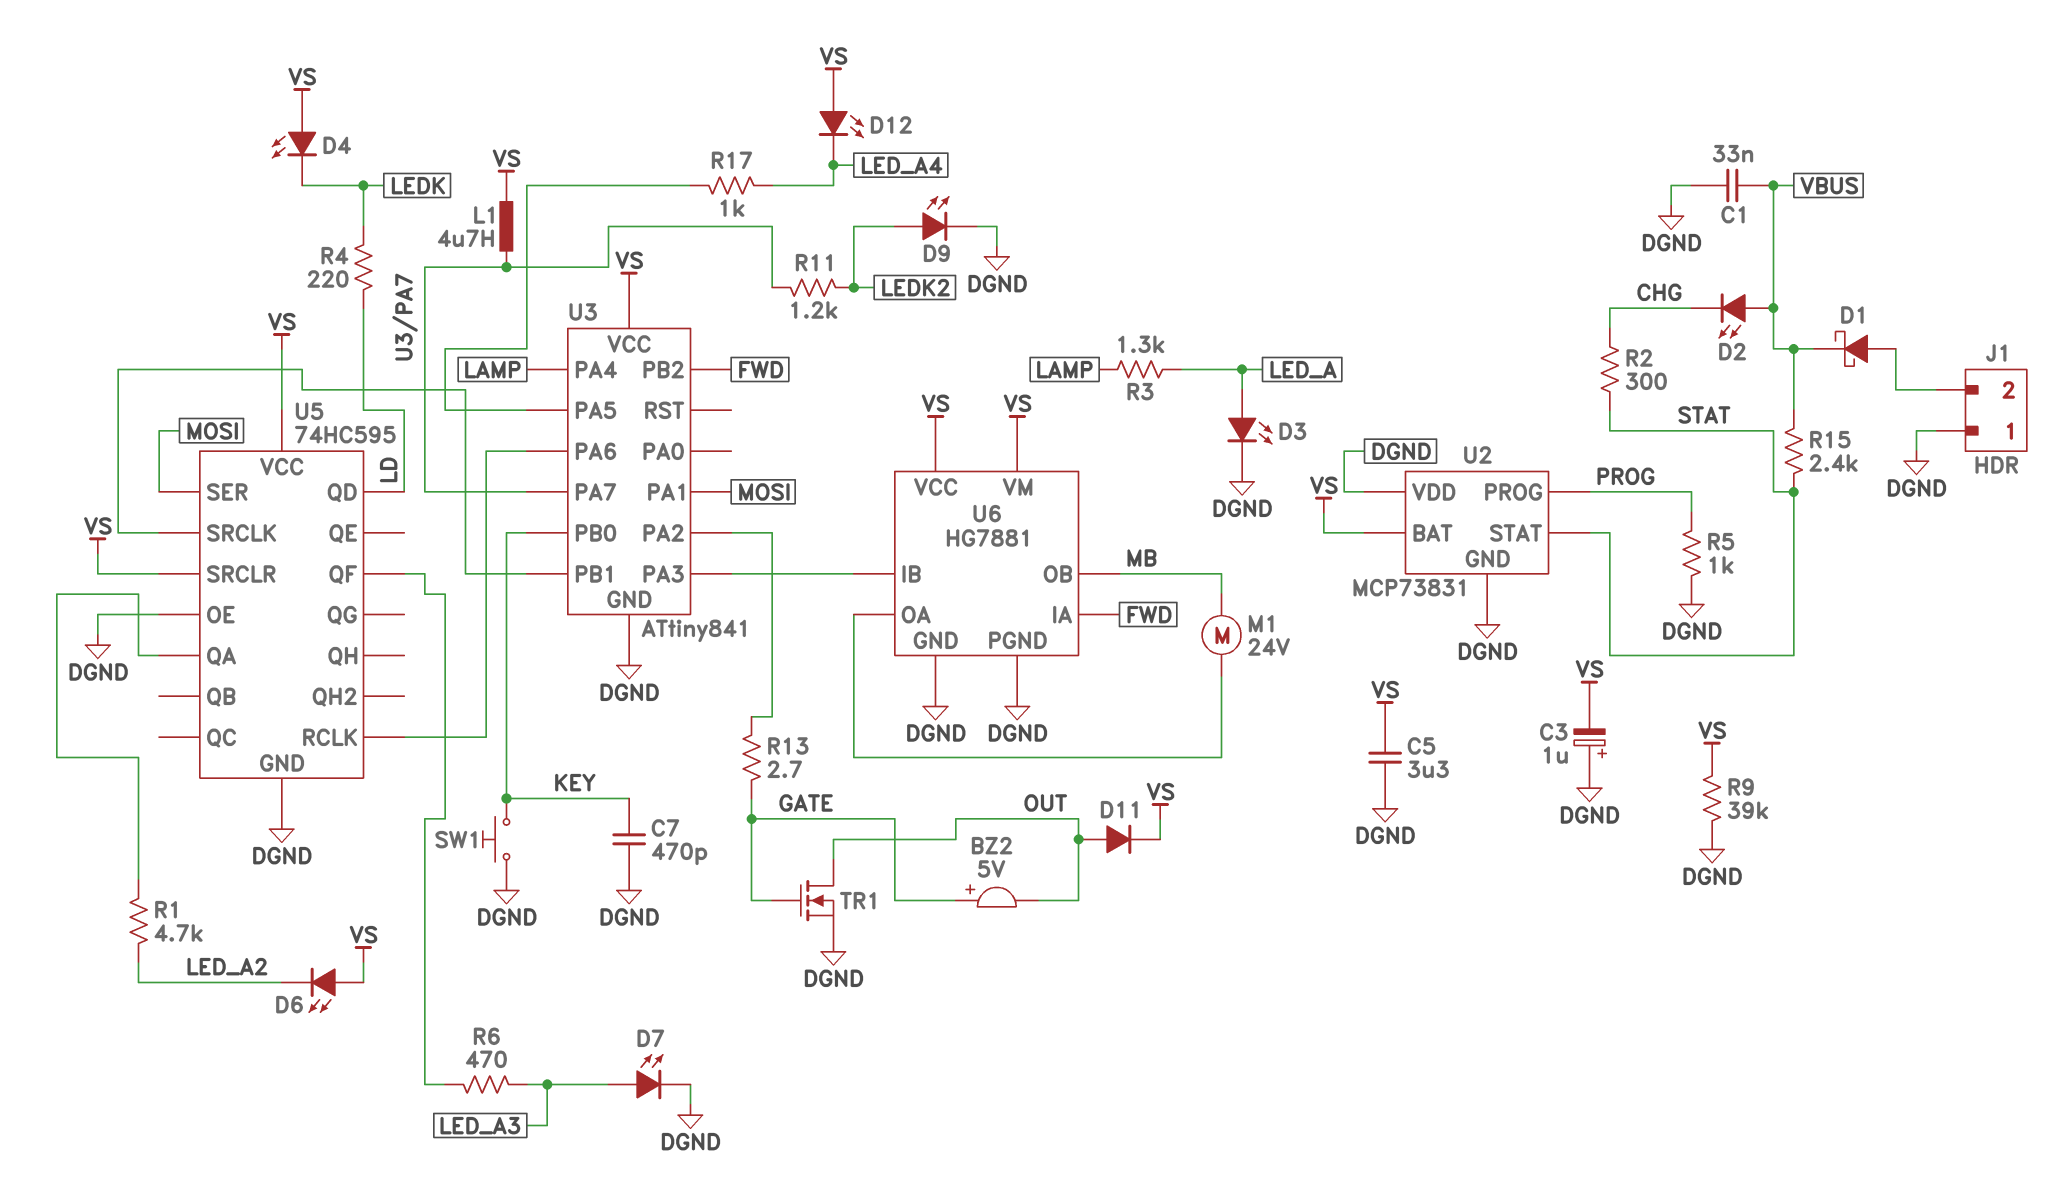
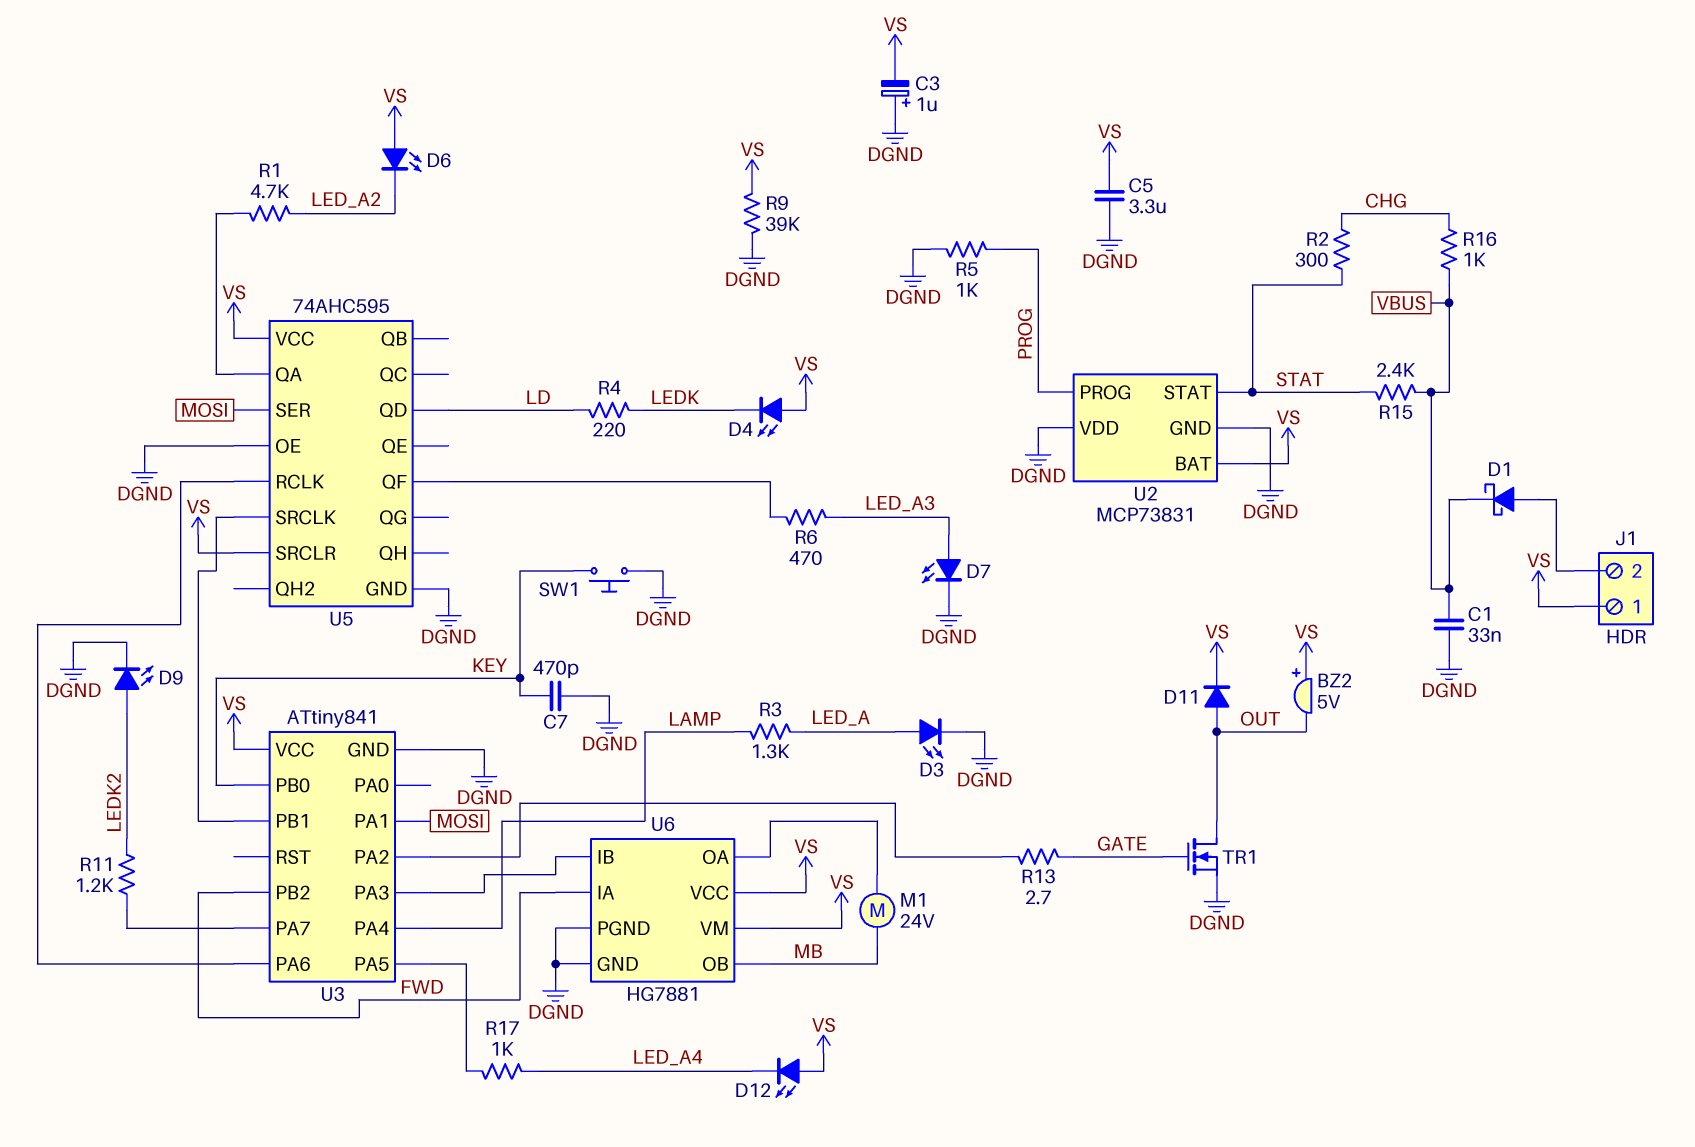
BZ2: buzzer 5V (plus GATE, minus OUT) -> buzzer 5V (plus VS, minus OUT)
D2: LED (A VBUS, K CHG) -> none
J1 pin 1: DGND -> VS
L1: 4.7uH (U3/PA7, VS) -> none
R16: none -> 1k (CHG, VBUS)
U5: 74HC595 -> 74AHC595

